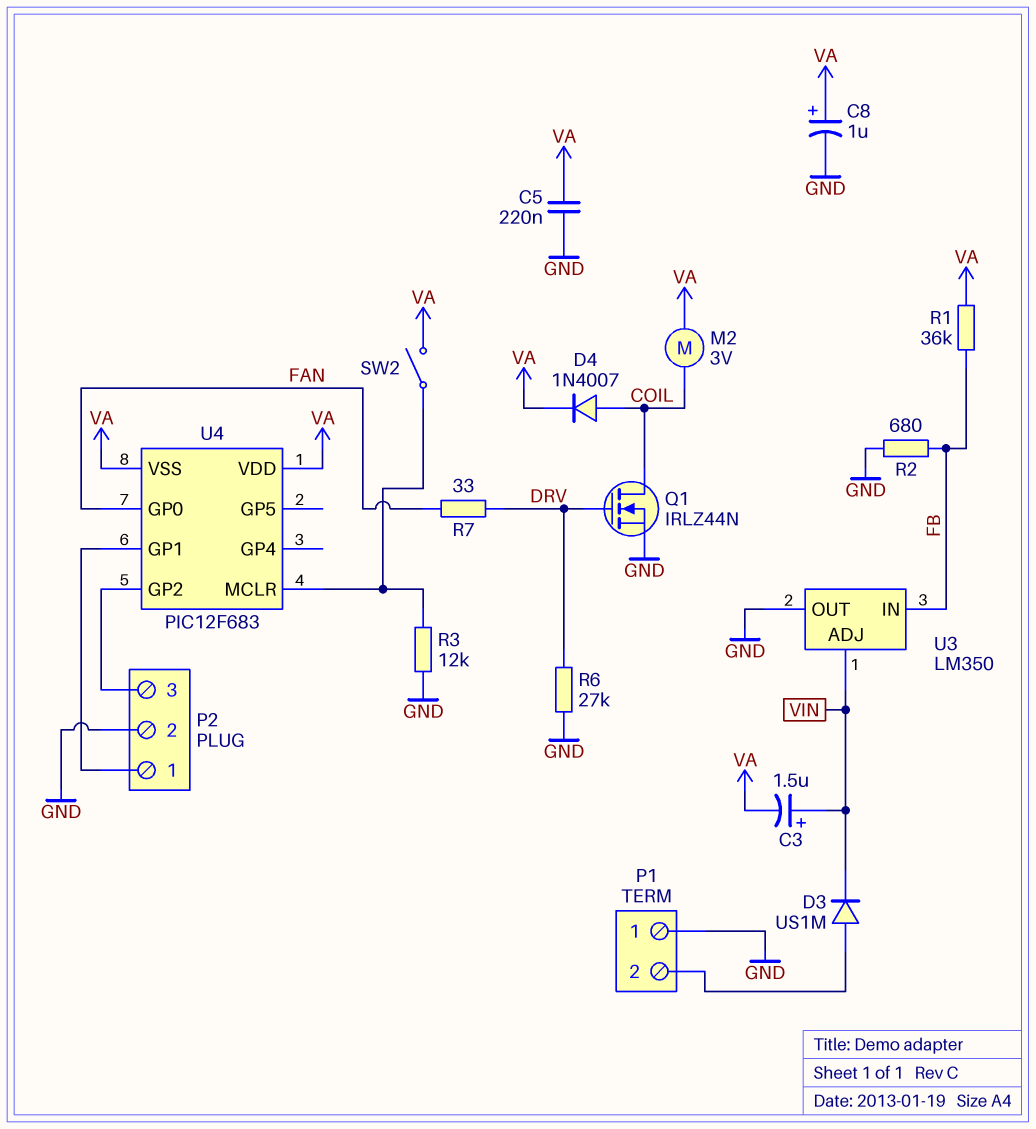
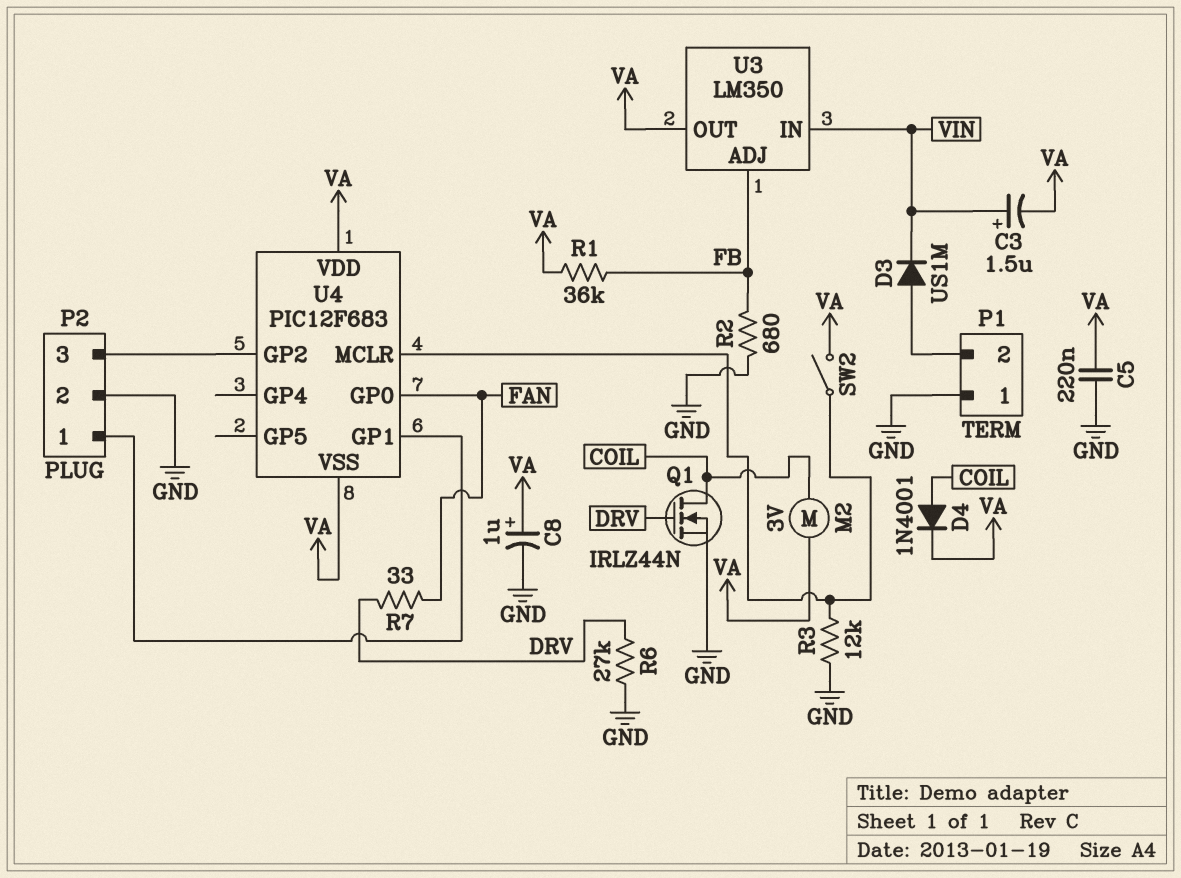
D4: diode 1N4007 (A COIL, K VA) -> diode 1N4001 (A COIL, K VA)
U3 pin ADJ: VIN -> FB
U3 pin IN: FB -> VIN
U3 pin OUT: GND -> VA

